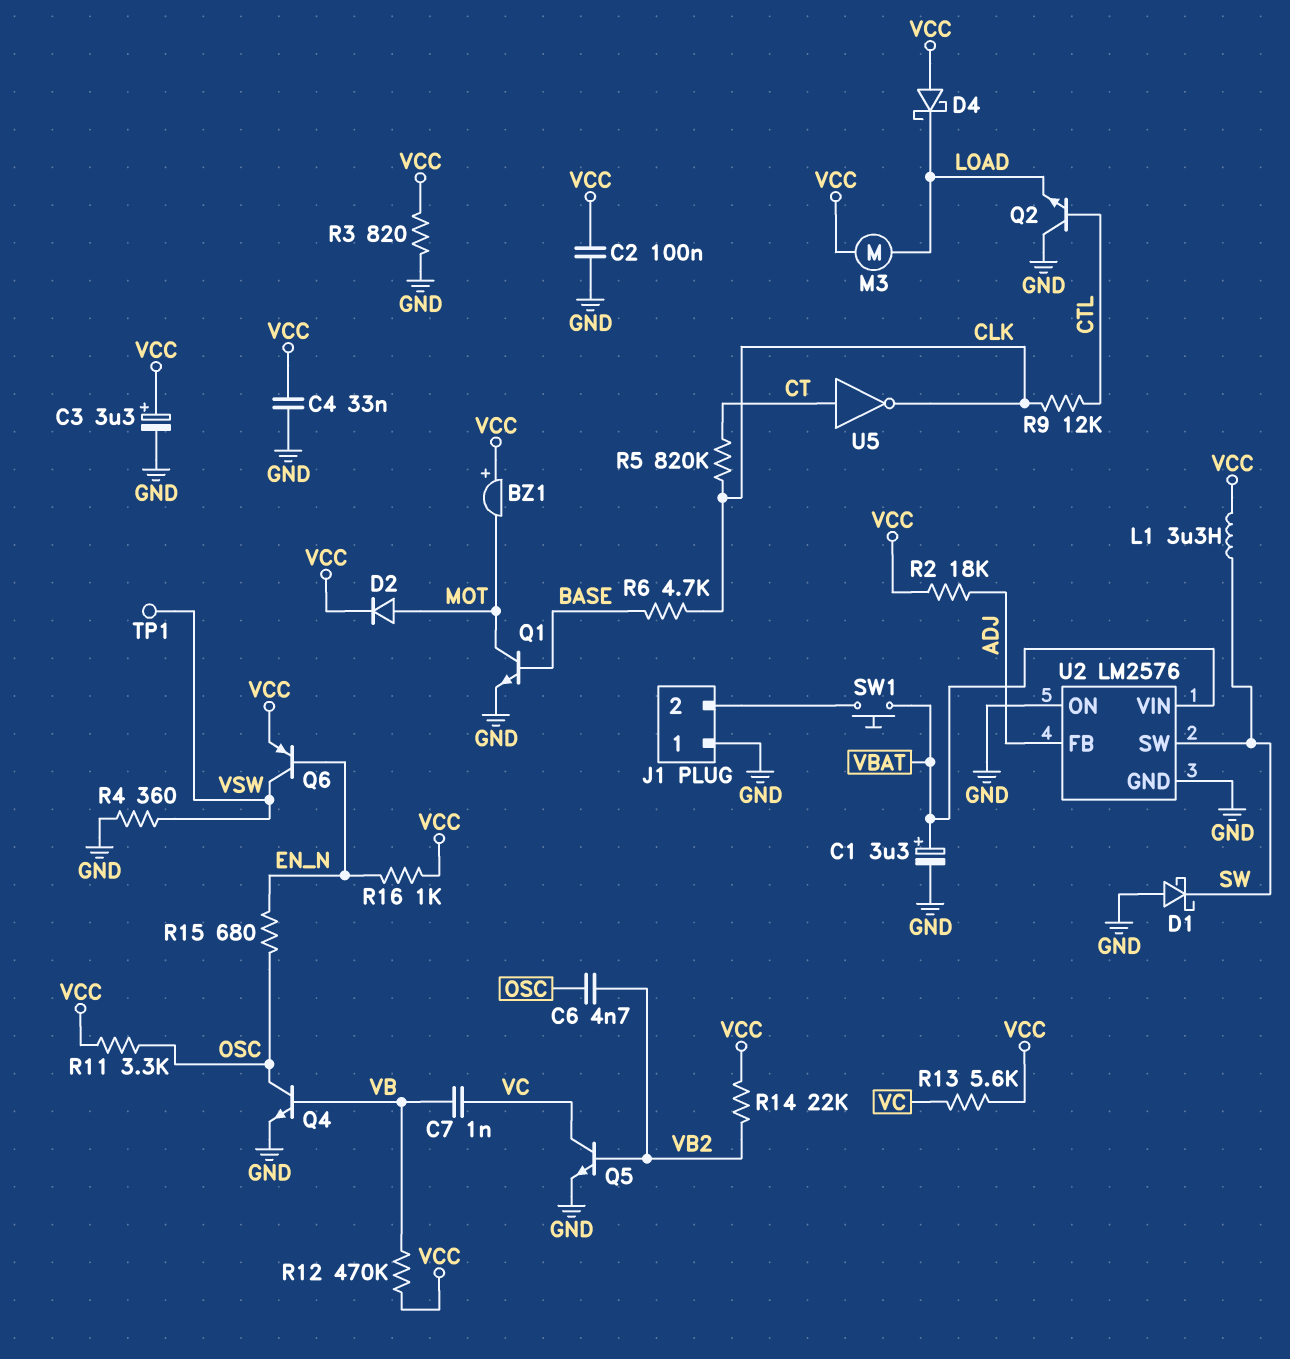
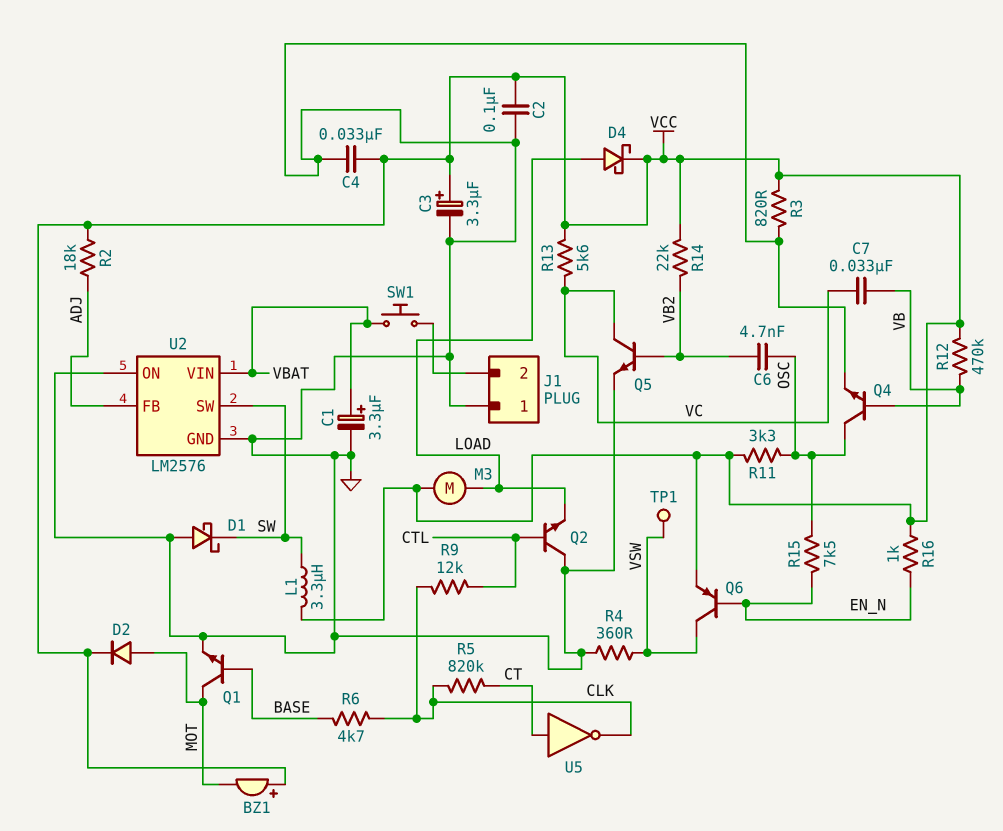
C7: 1nF (VB, VC) -> 33nF (VB, VC)
D4: schottky (A VCC, K LOAD) -> schottky (A LOAD, K VCC)
R15: 680 (EN_N, OSC) -> 7.5k (EN_N, OSC)

